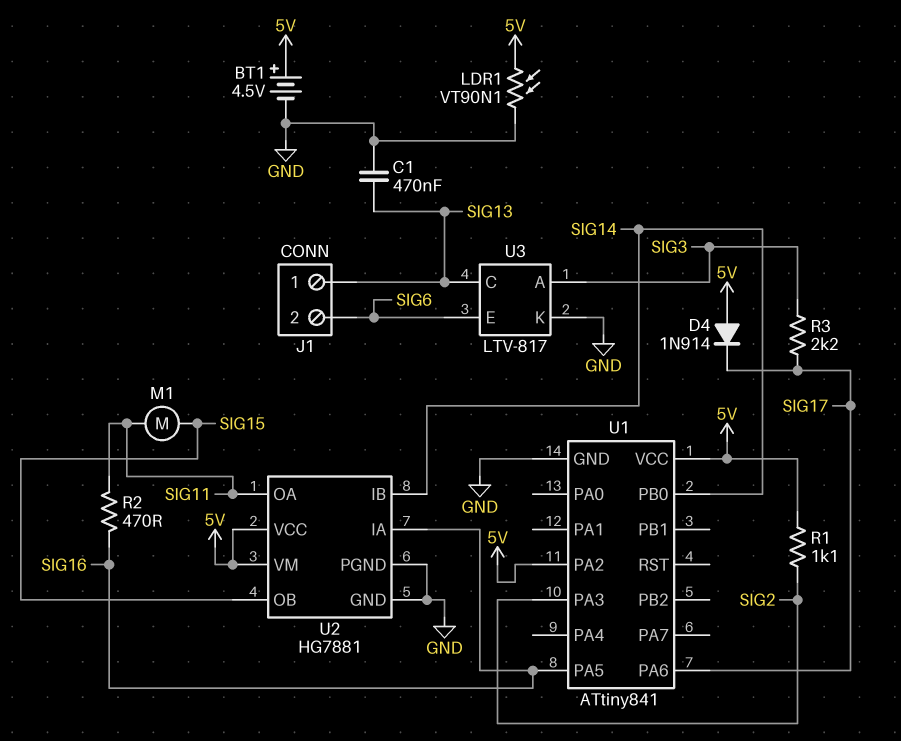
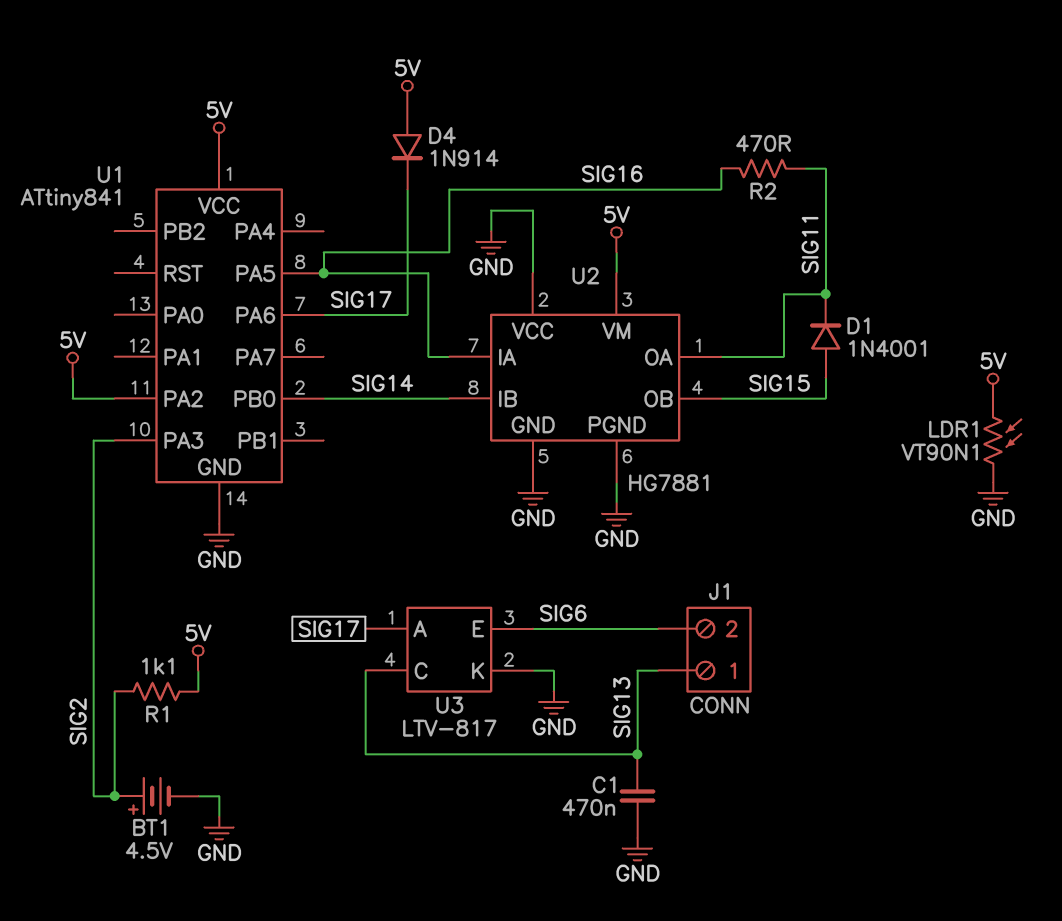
BT1: 4.5V (plus 5V, minus GND) -> 4.5V (plus SIG2, minus GND)
D1: none -> diode 1N4001 (A SIG15, K SIG11)
M1: motor (SIG11, SIG15) -> none
R3: 2.2k (SIG3, SIG17) -> none
U2 pin VCC: 5V -> GND
U3 pin A: SIG3 -> SIG17

